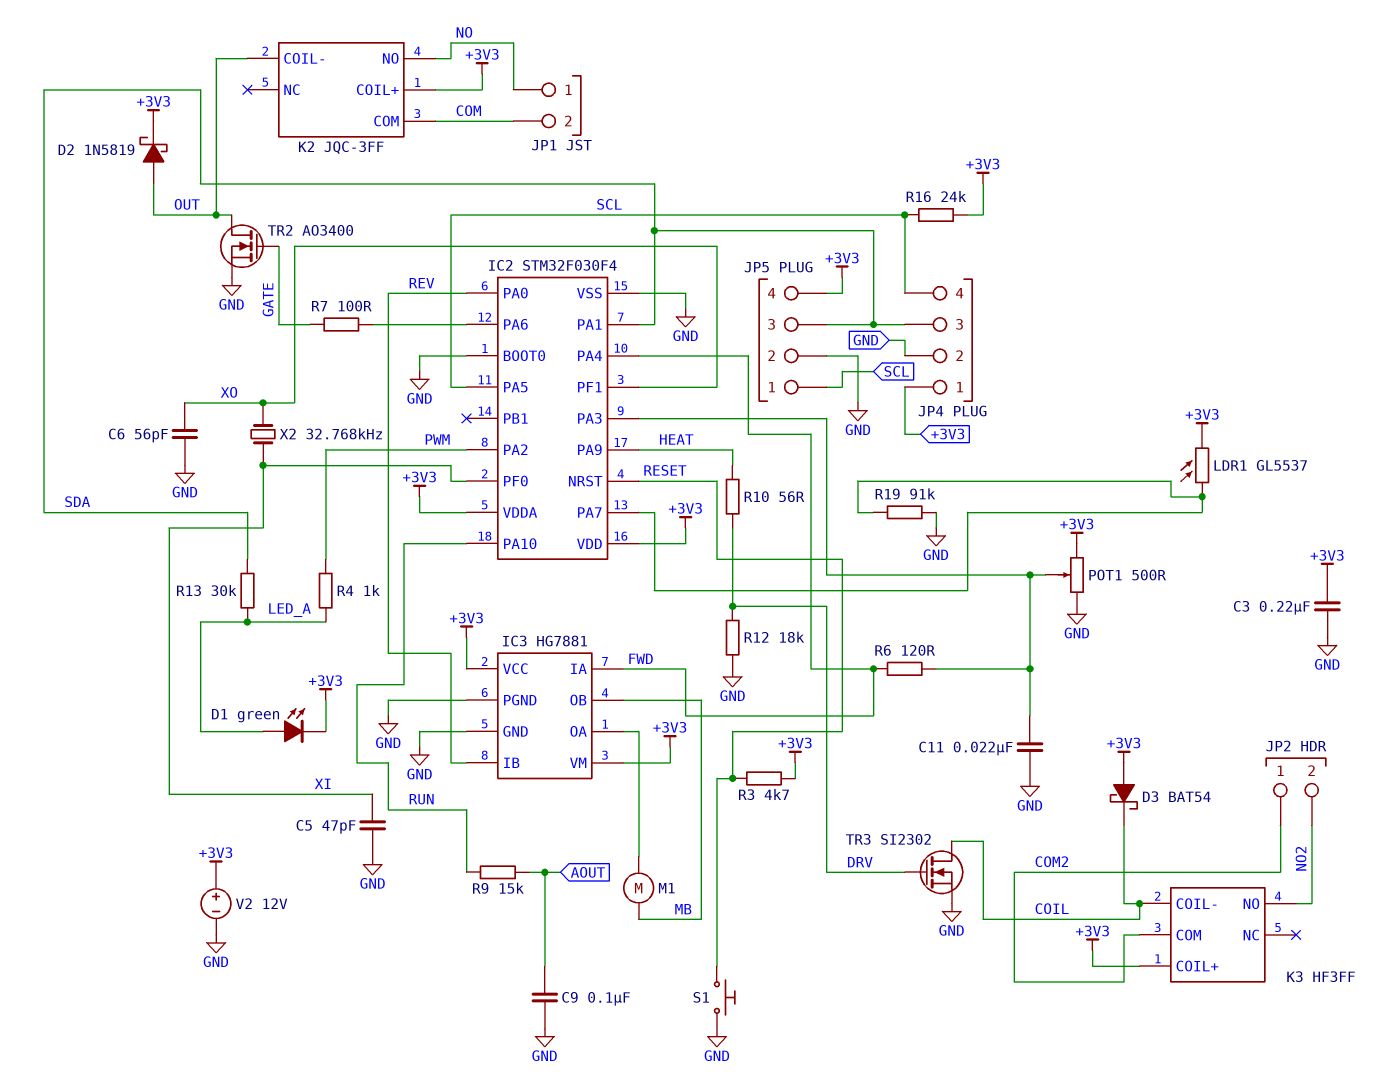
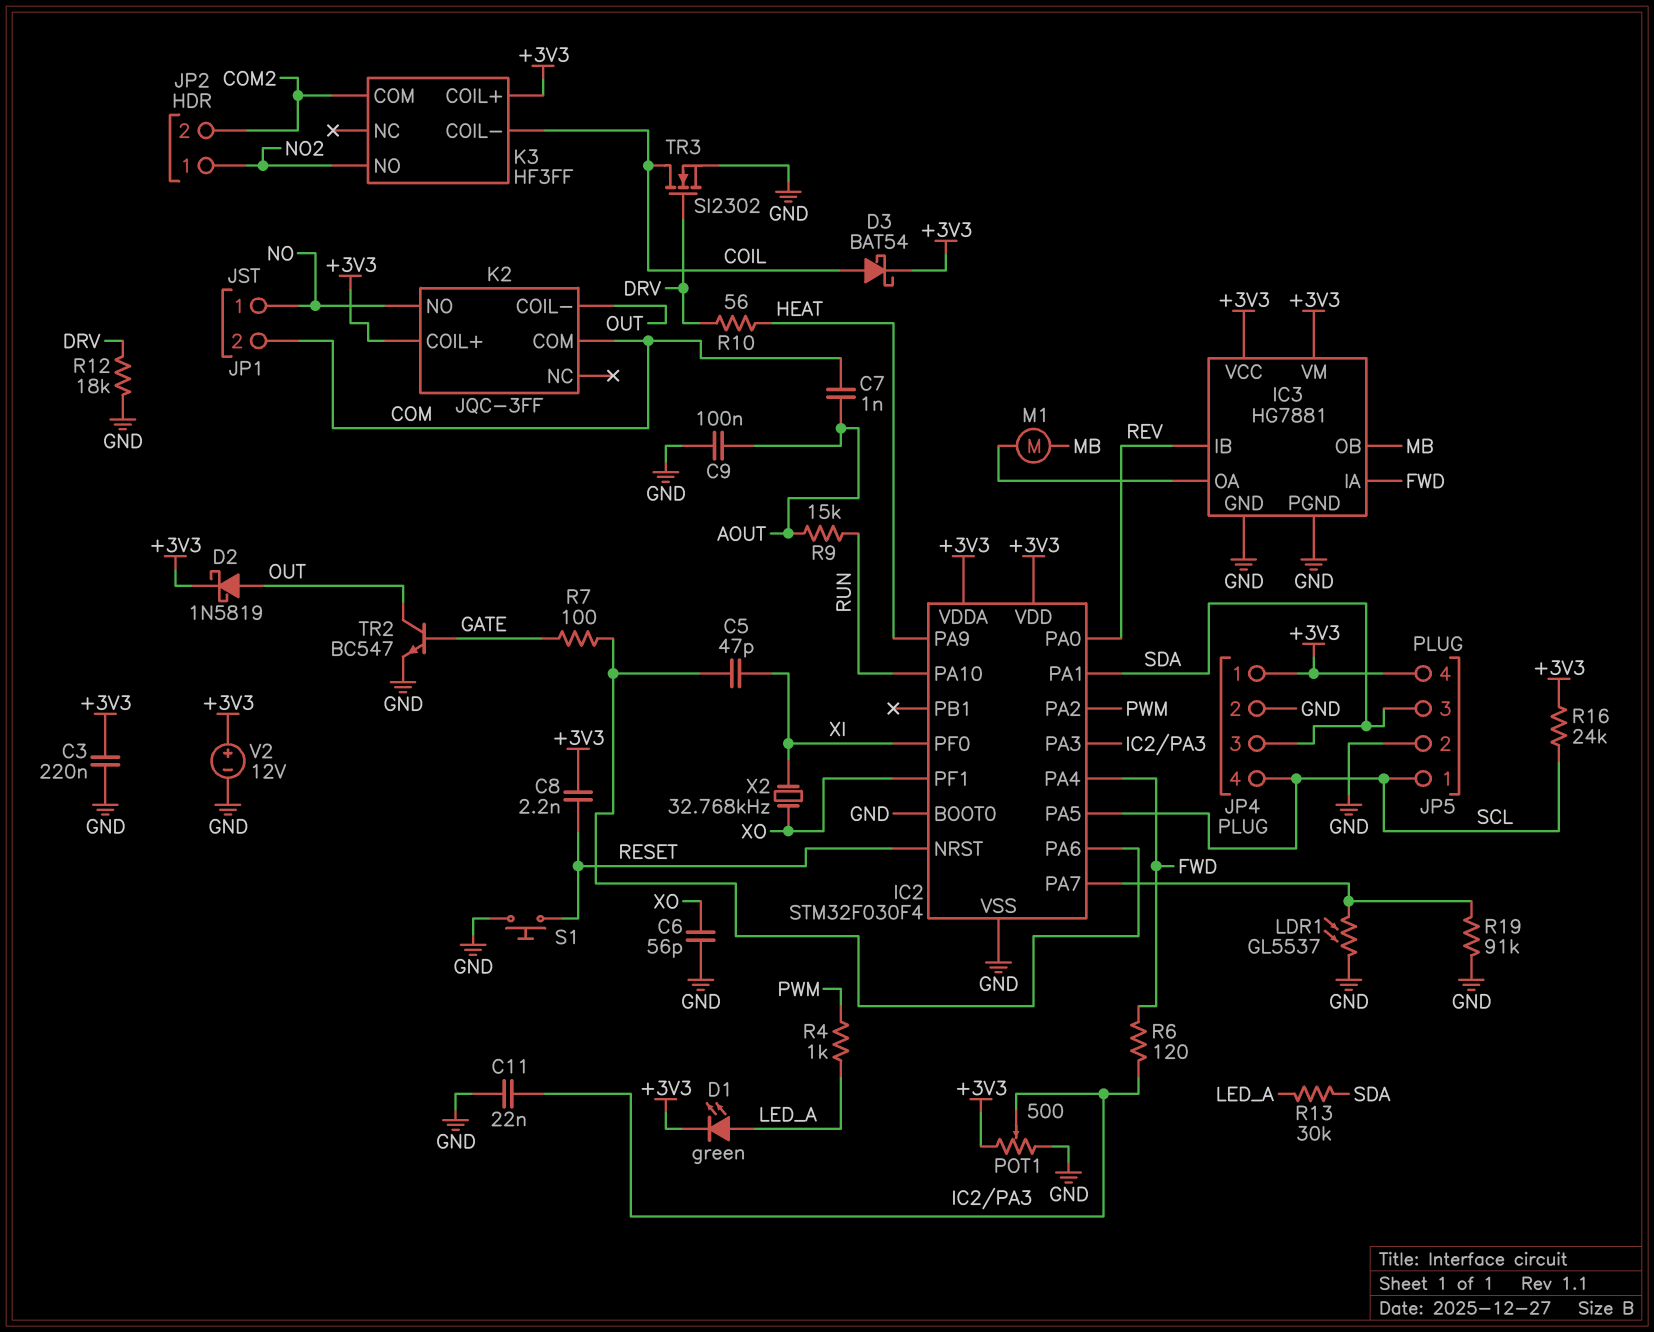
C5: 47pF (GND, XI) -> 47pF (IC2/PA6, XI)
C7: none -> 1nF (AOUT, COM)
C8: none -> 2.2nF (+3V3, RESET)
D3: schottky BAT54 (A +3V3, K COIL) -> schottky BAT54 (A COIL, K +3V3)
JP2 pin 1: COM2 -> NO2
JP2 pin 2: NO2 -> COM2
LDR1: GL5537 (+3V3, IC2/PA7) -> GL5537 (GND, IC2/PA7)
R3: 4.7k (+3V3, RESET) -> none
TR2: NMOS AO3400 (G GATE, D OUT, S GND) -> NPN BC547 (B GATE, C OUT, E GND)

